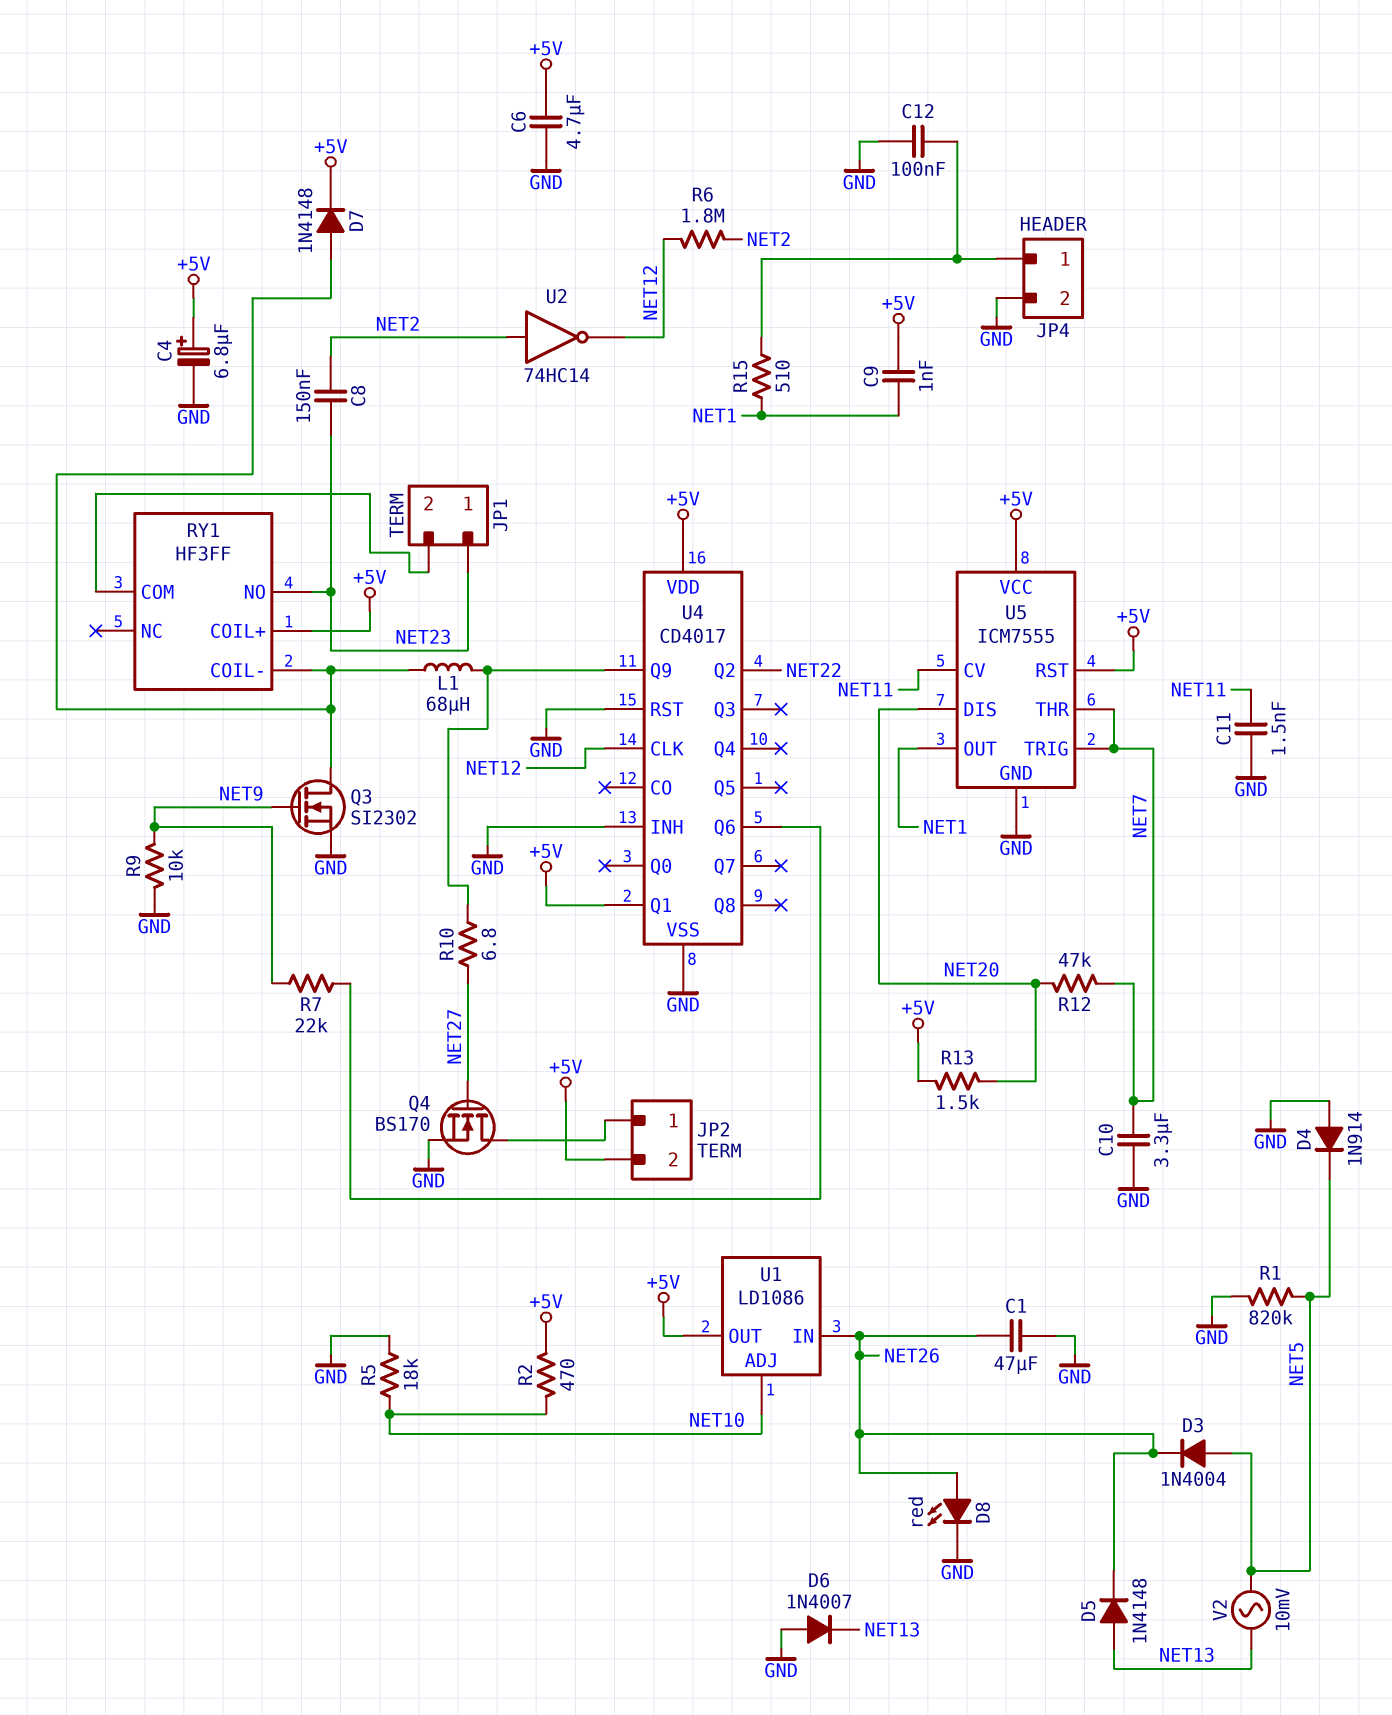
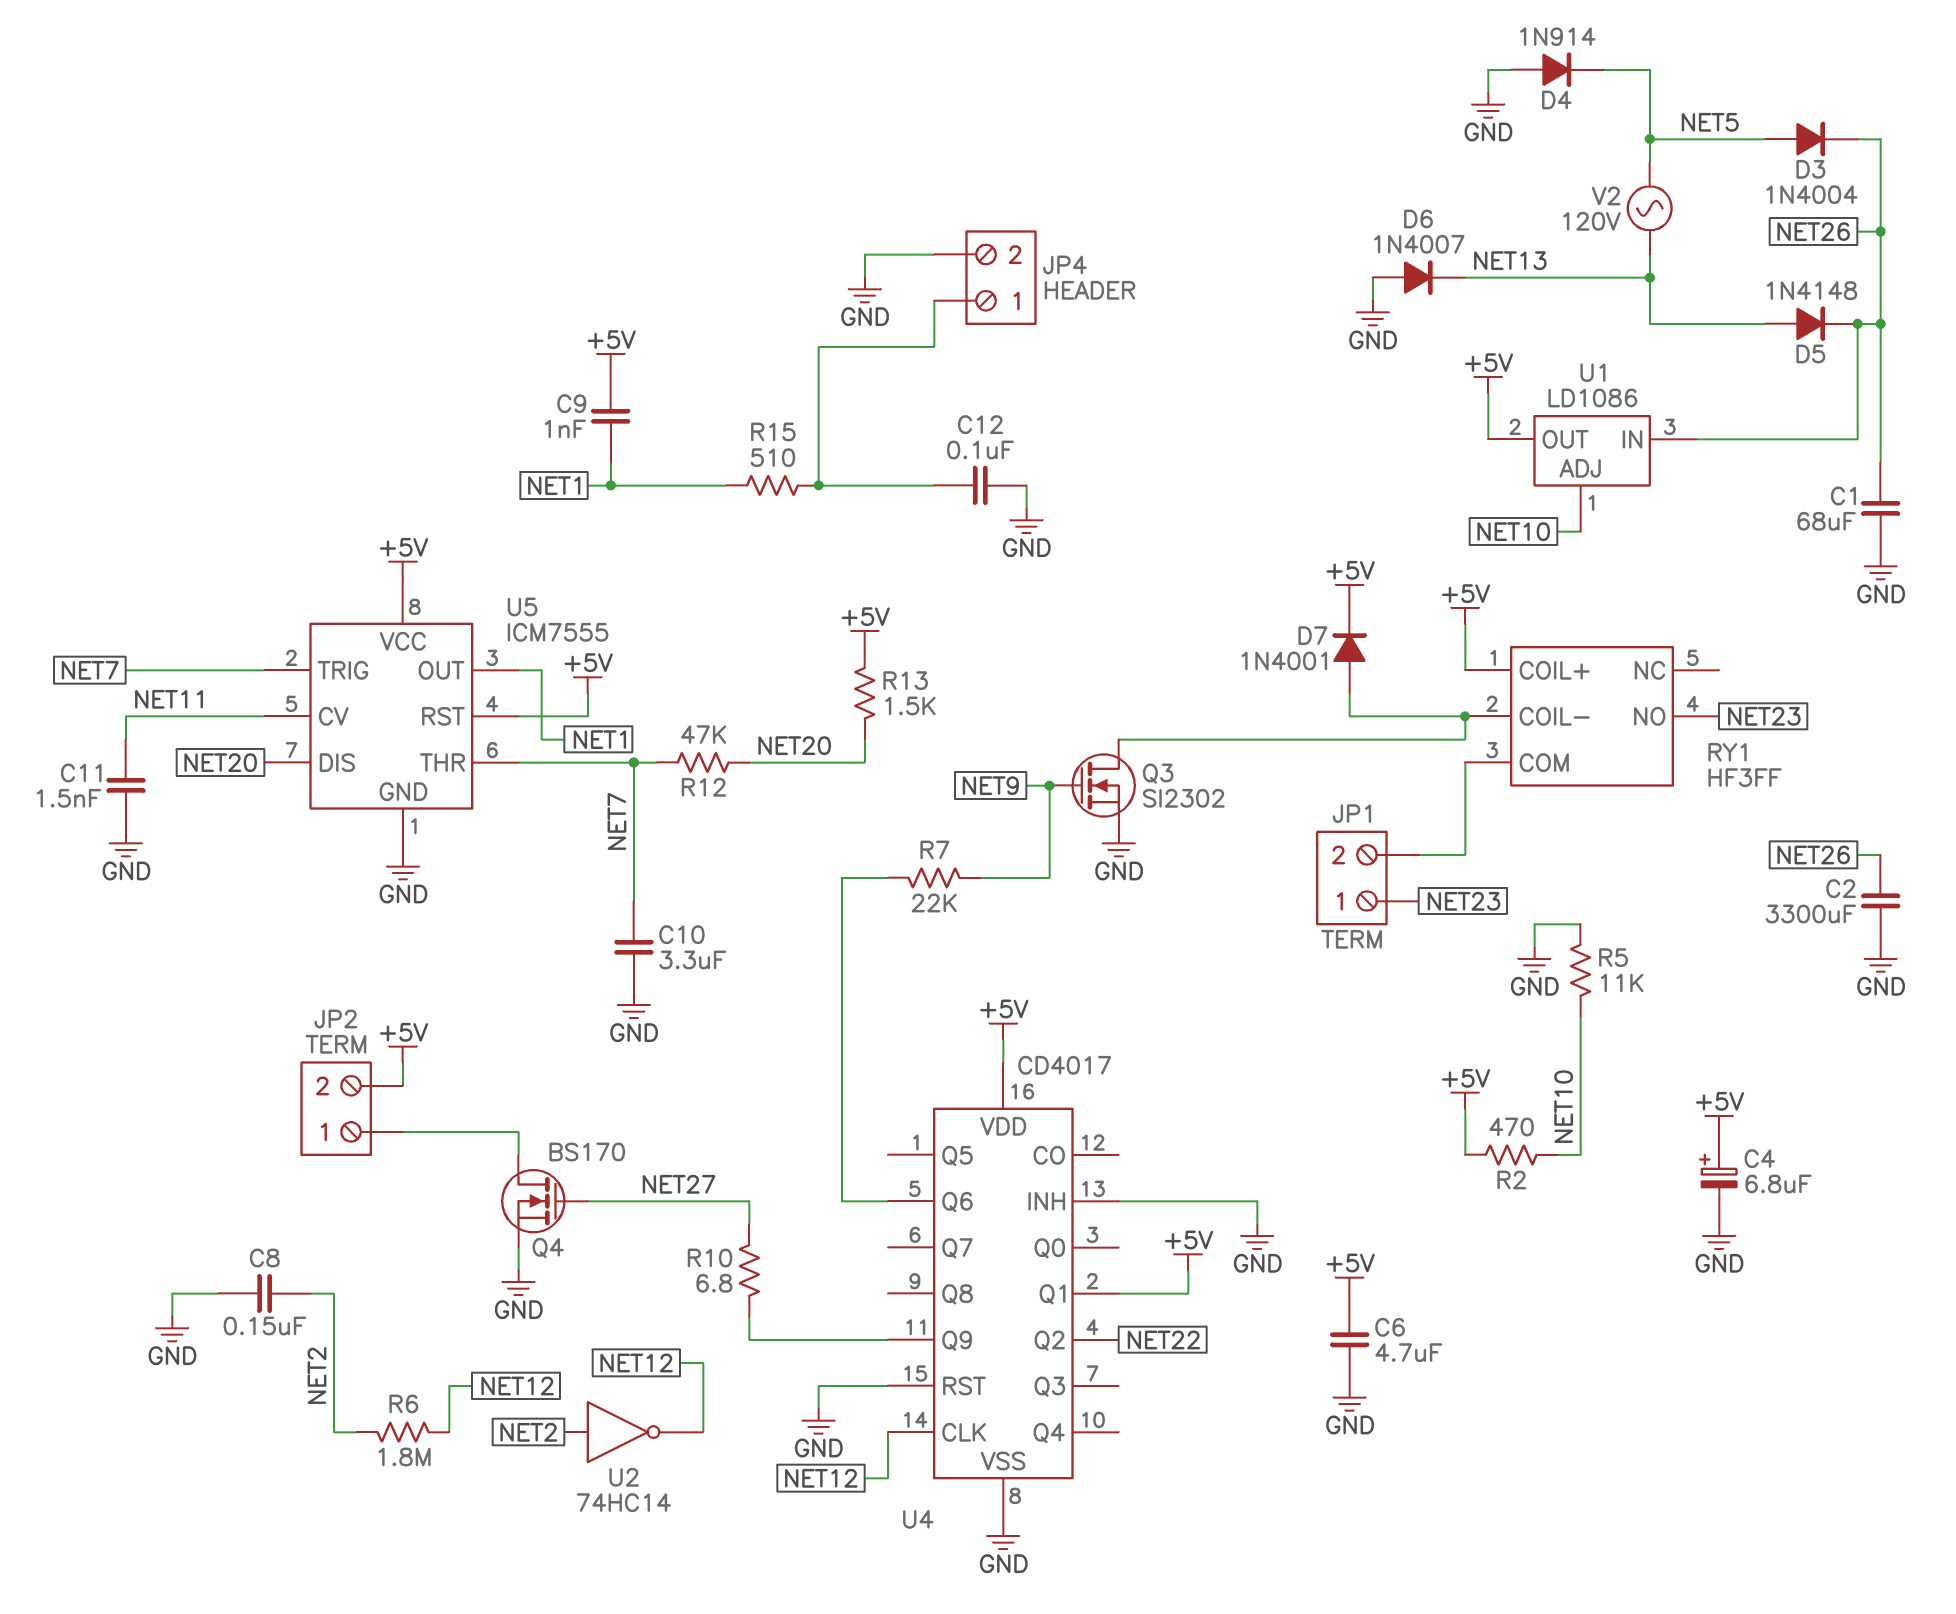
C1: 47uF (GND, NET26) -> 68uF (GND, NET26)
C2: none -> 3300uF (GND, NET26)
C8: 150nF (NET2, NET23) -> 150nF (GND, NET2)
D7: diode 1N4148 (A RY1/COIL-, K +5V) -> diode 1N4001 (A RY1/COIL-, K +5V)
D8: LED red (A NET26, K GND) -> none
L1: 68uH (RY1/COIL-, U4/Q9) -> none
R1: 820k (GND, NET5) -> none
R5: 18k (GND, NET10) -> 11k (GND, NET10)
R9: 10k (GND, NET9) -> none
V2: AC 10mV (NET5, NET13) -> AC 120V (NET5, NET13)

